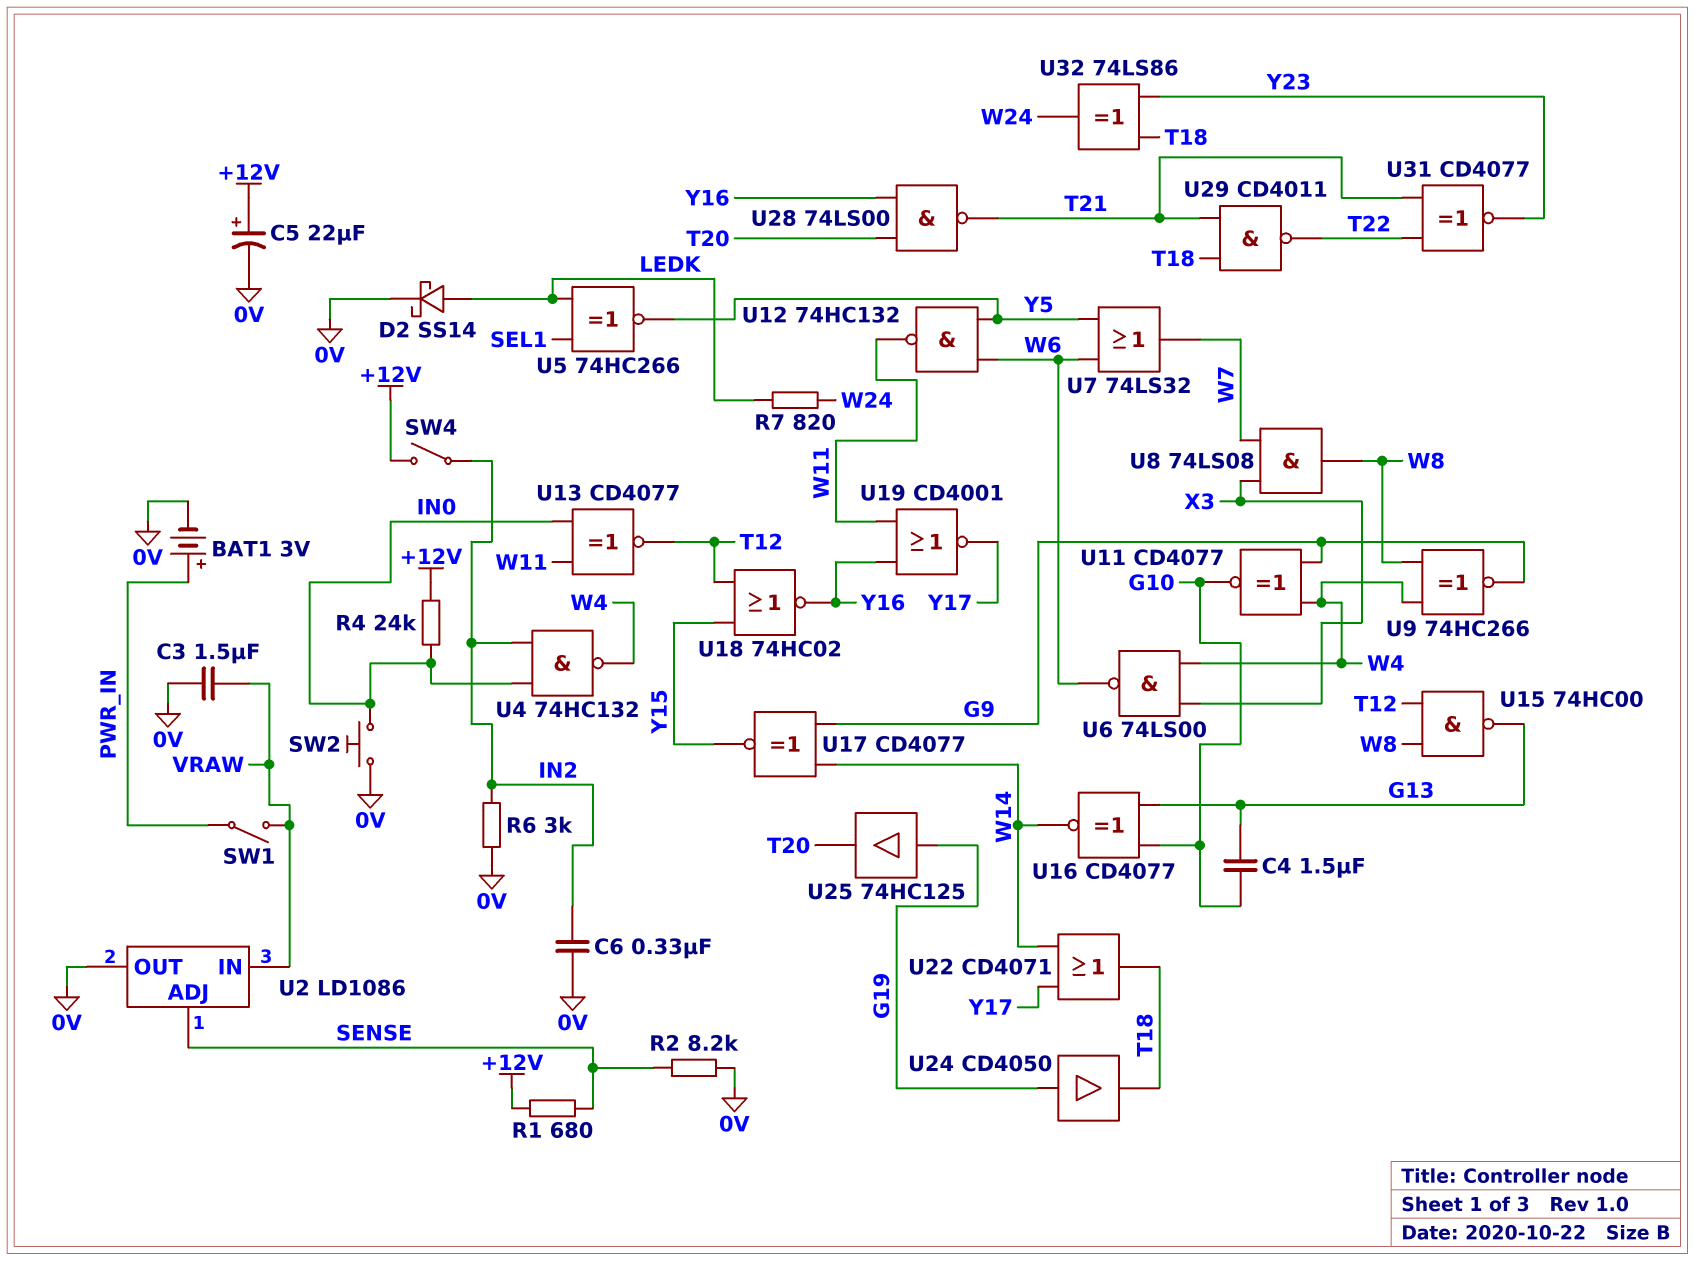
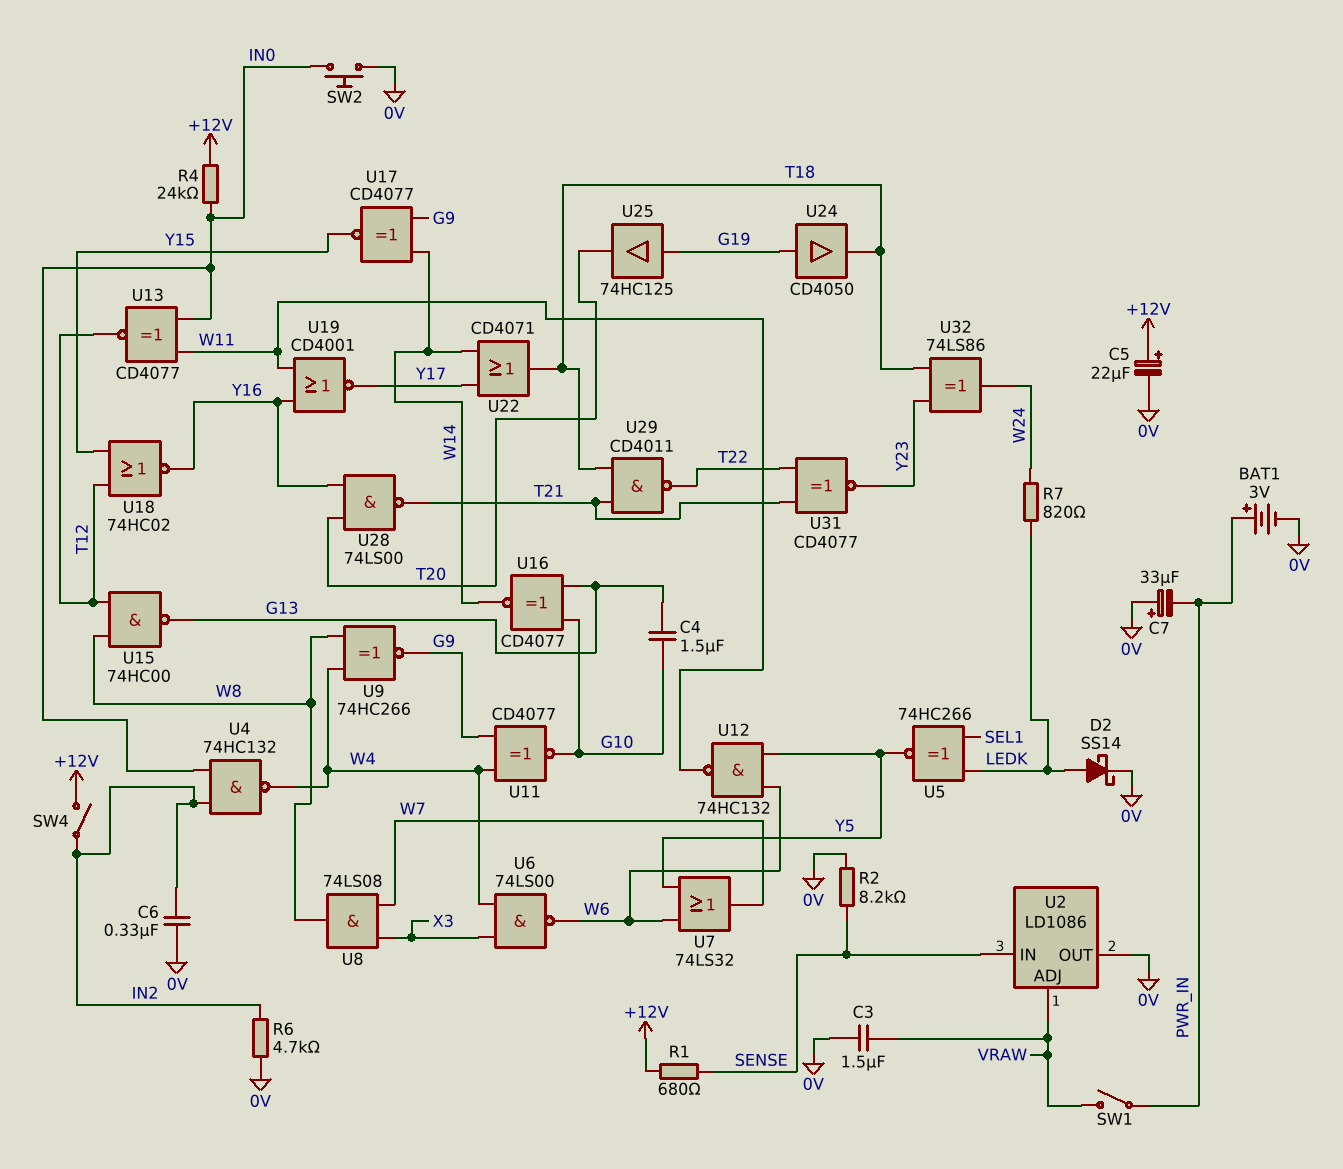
C7: none -> 33uF (plus 0V, minus PWR_IN)
R6: 3k (0V, IN2) -> 4.7k (0V, IN2)
U2 pin ADJ: SENSE -> VRAW
U2 pin IN: VRAW -> SENSE

